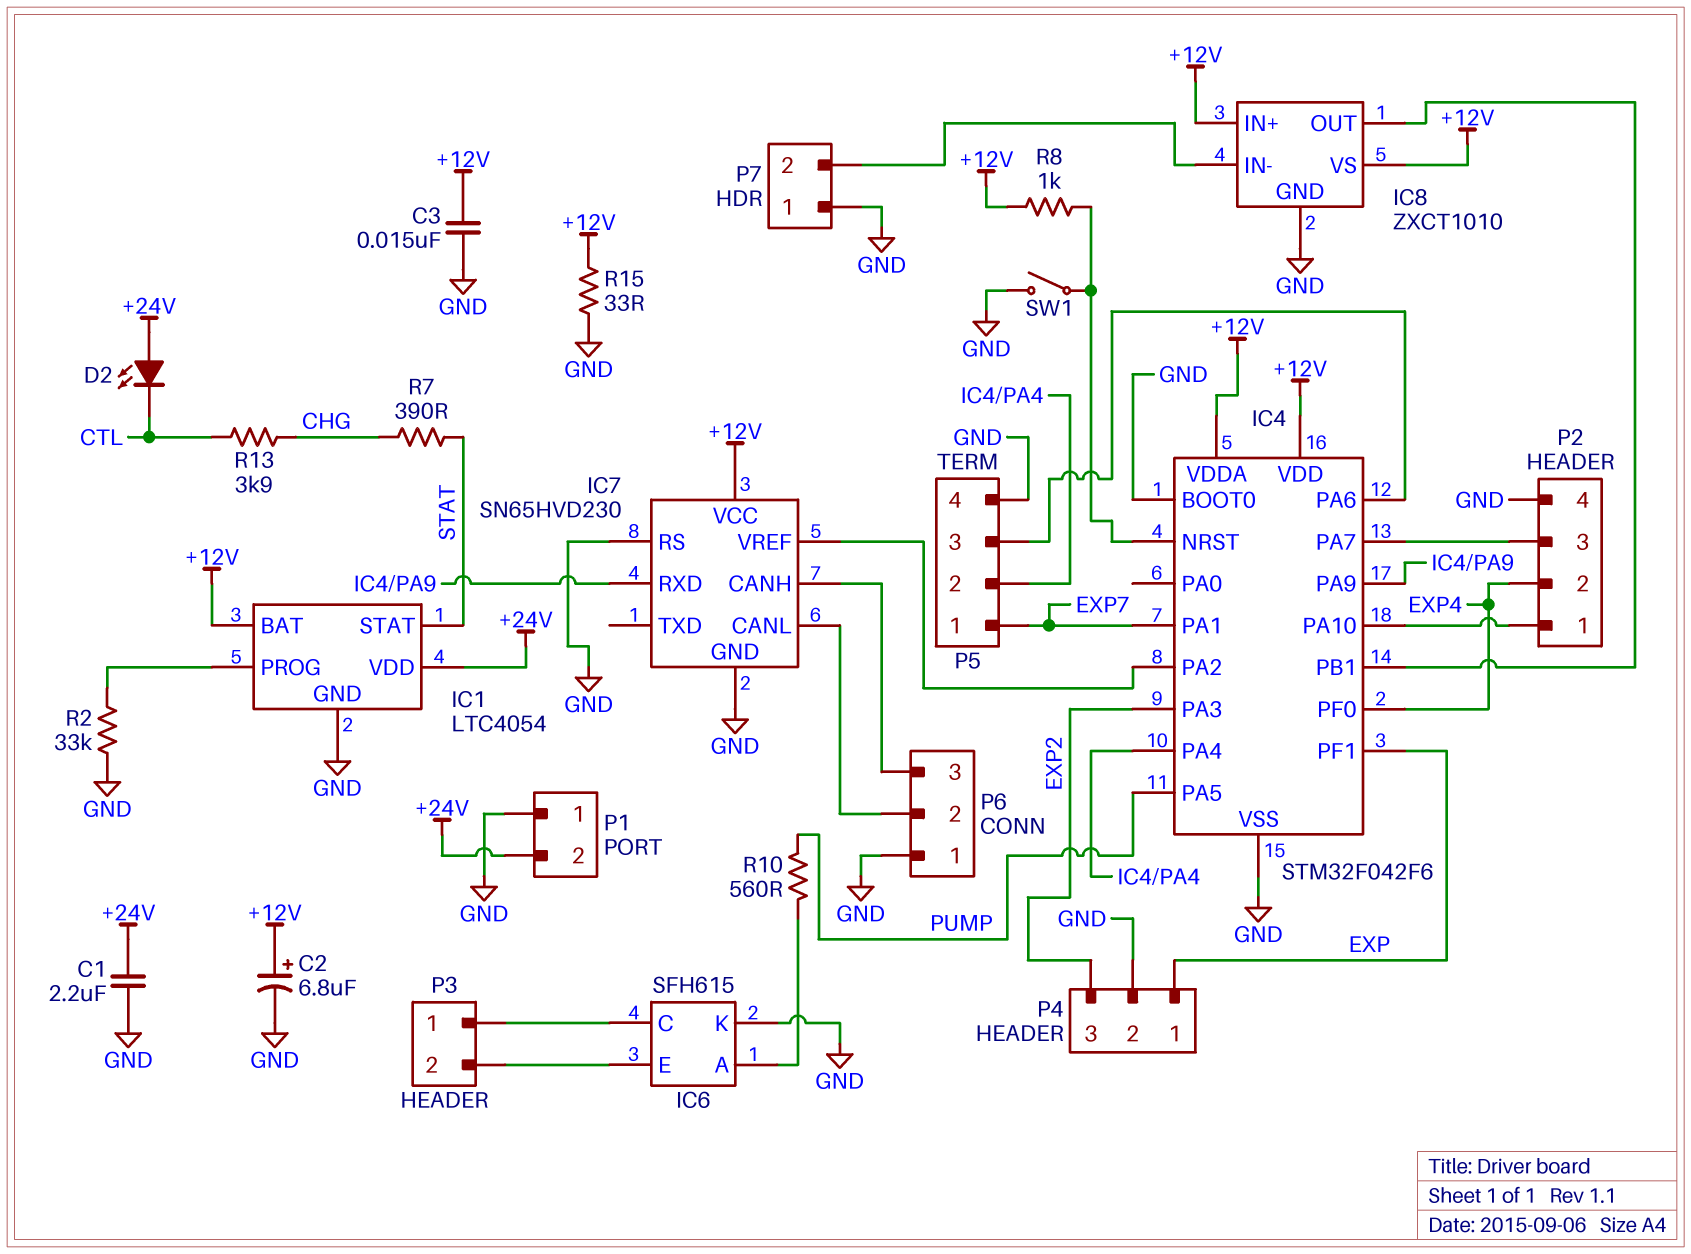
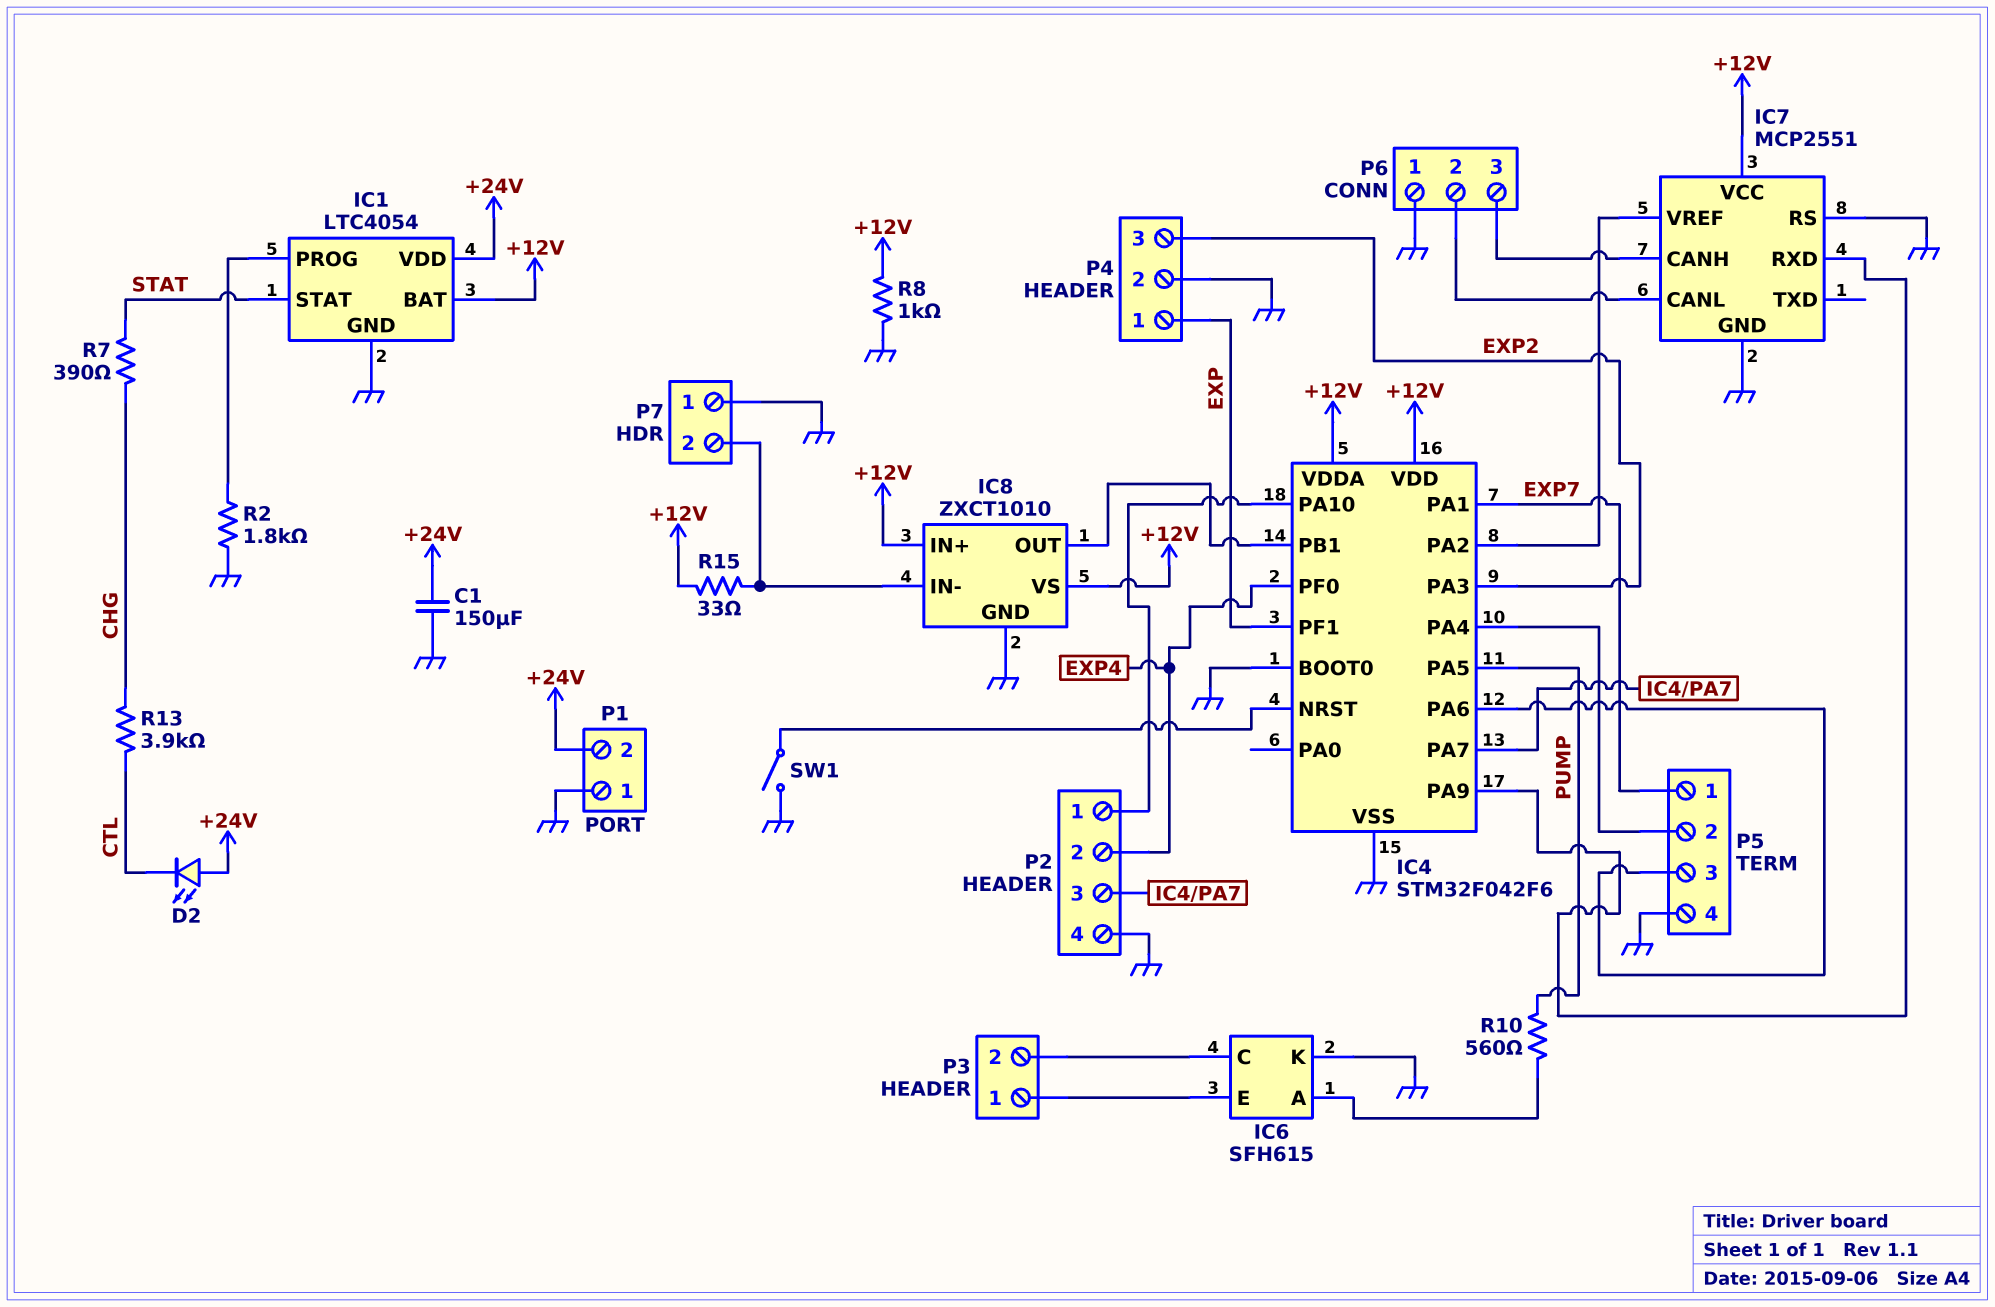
C1: 2.2uF (+24V, GND) -> 150uF (+24V, GND)
C2: 6.8uF (plus +12V, minus GND) -> none
C3: 15nF (+12V, GND) -> none
IC7: SN65HVD230 -> MCP2551
P3 pin 1: IC6/C -> IC6/E
P3 pin 2: IC6/E -> IC6/C
R2: 33k (GND, IC1/PROG) -> 1.8k (GND, IC1/PROG)
R8: 1k (+12V, IC4/NRST) -> 1k (+12V, GND)
R15: 33 (+12V, GND) -> 33 (+12V, IC8/IN-)

